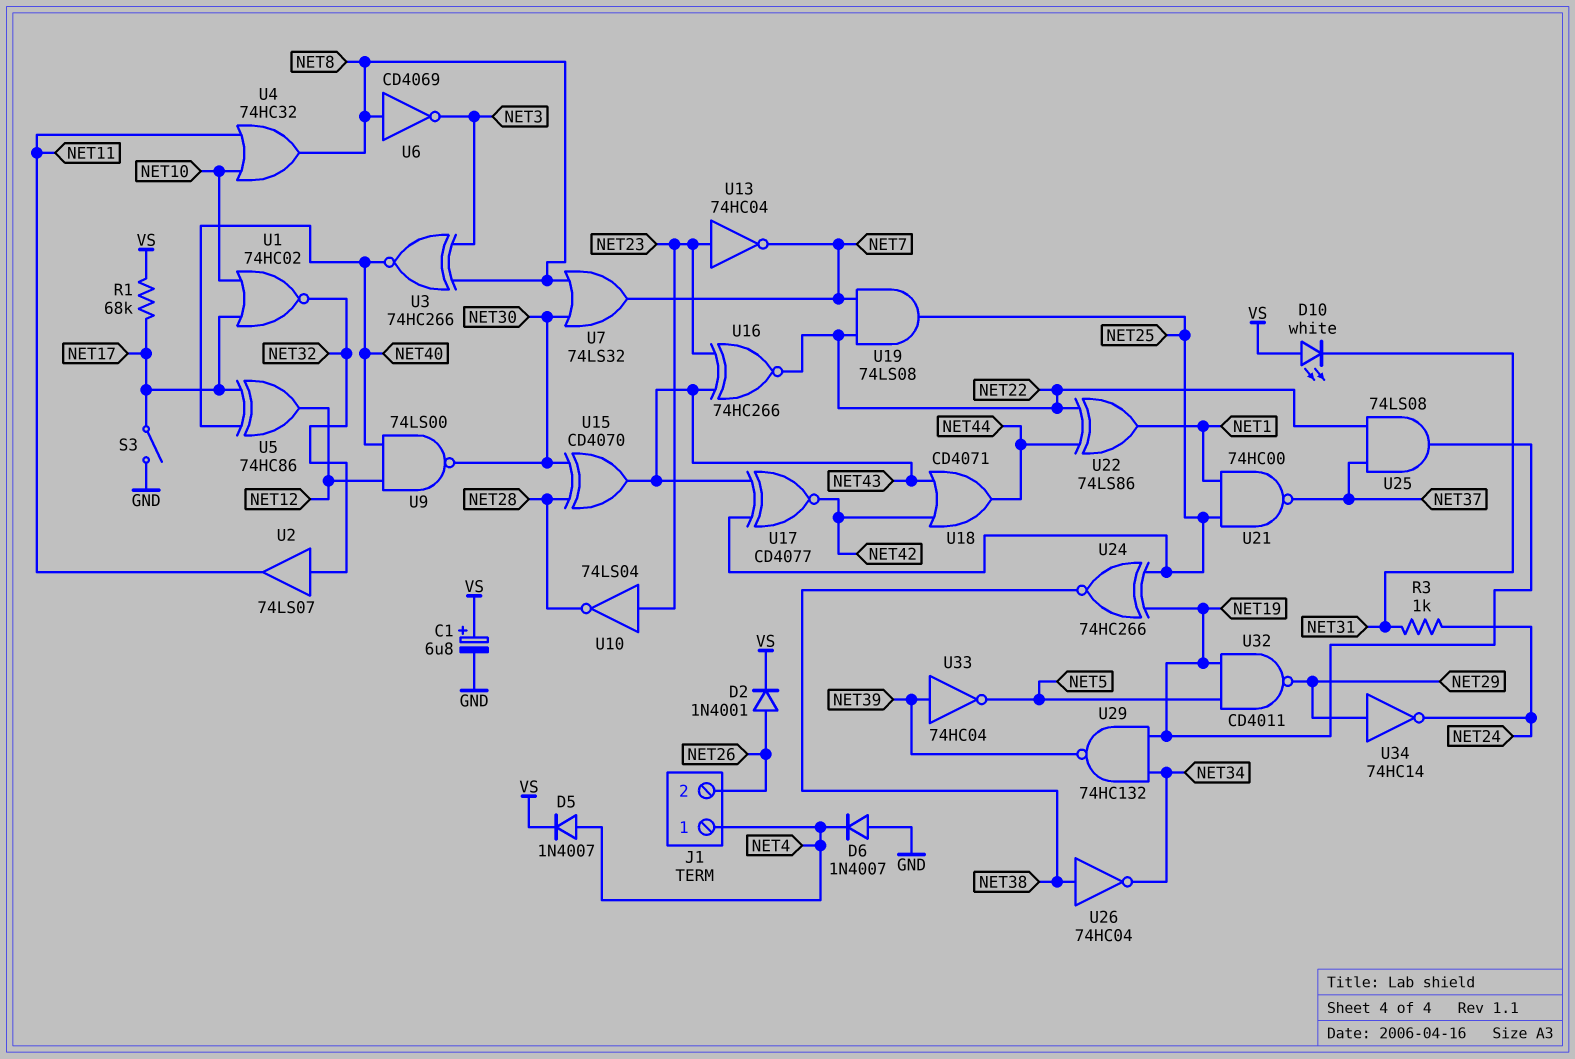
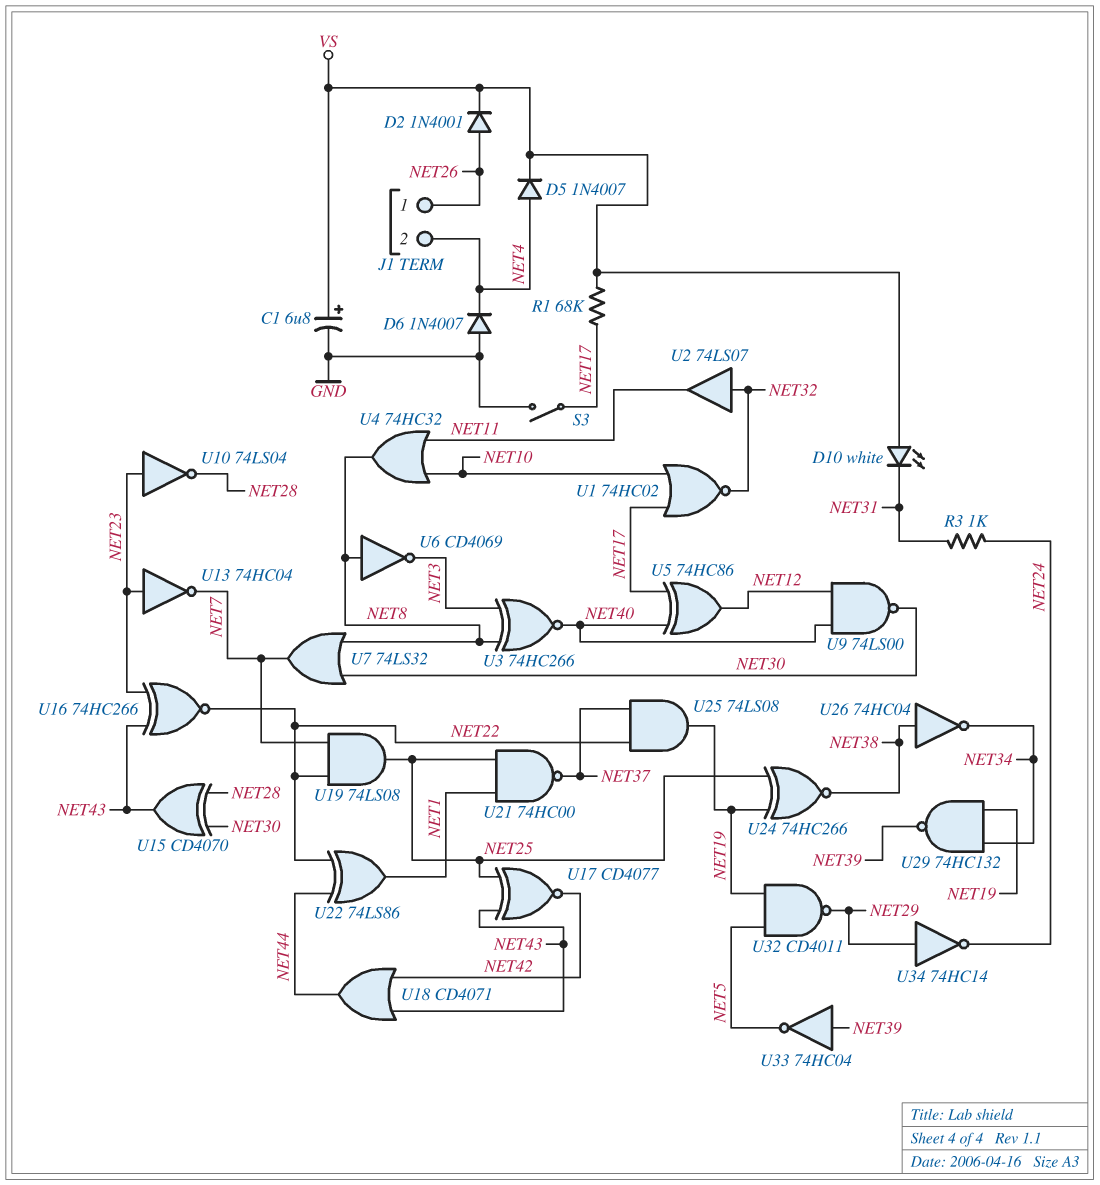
J1 pin 1: NET4 -> NET26
J1 pin 2: NET26 -> NET4

